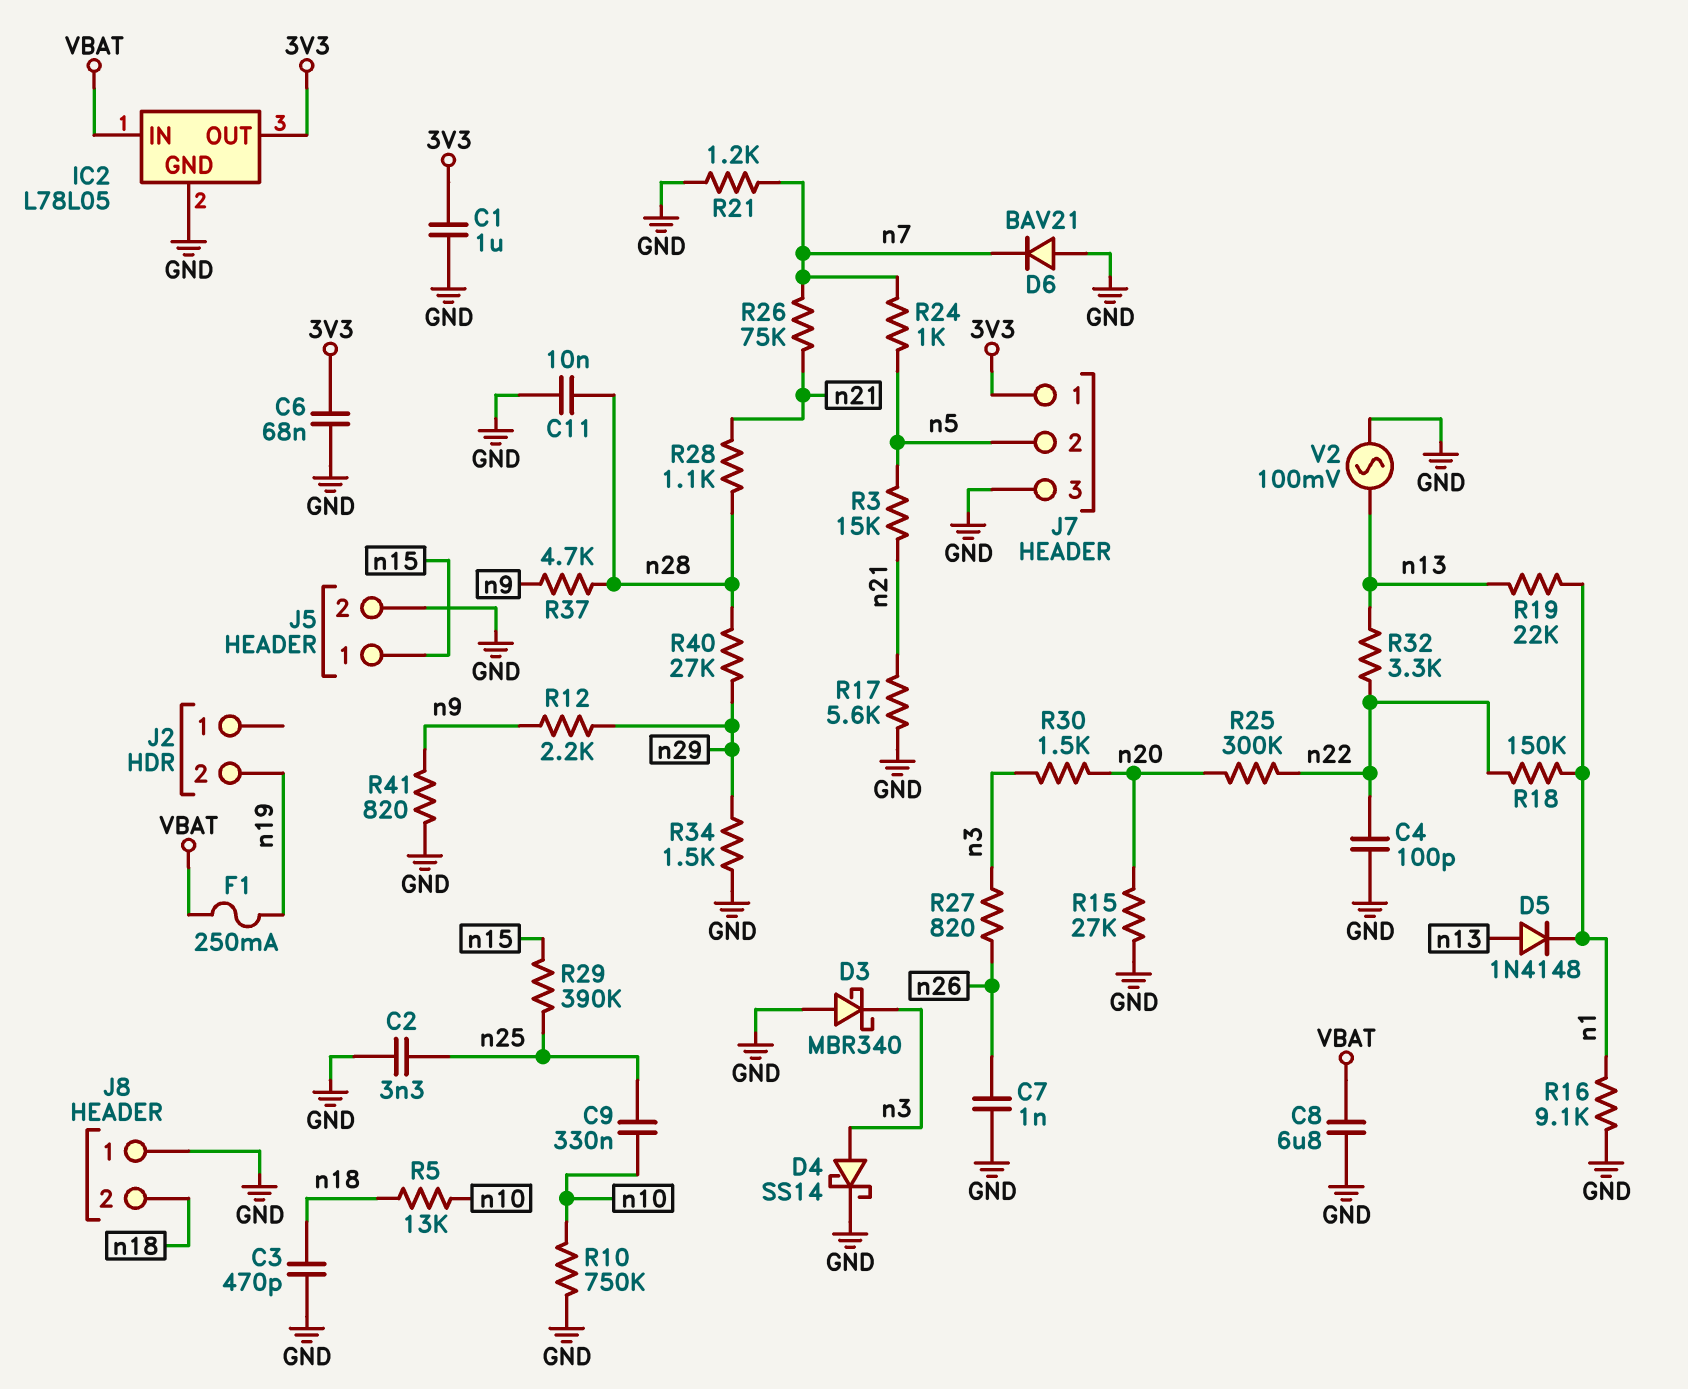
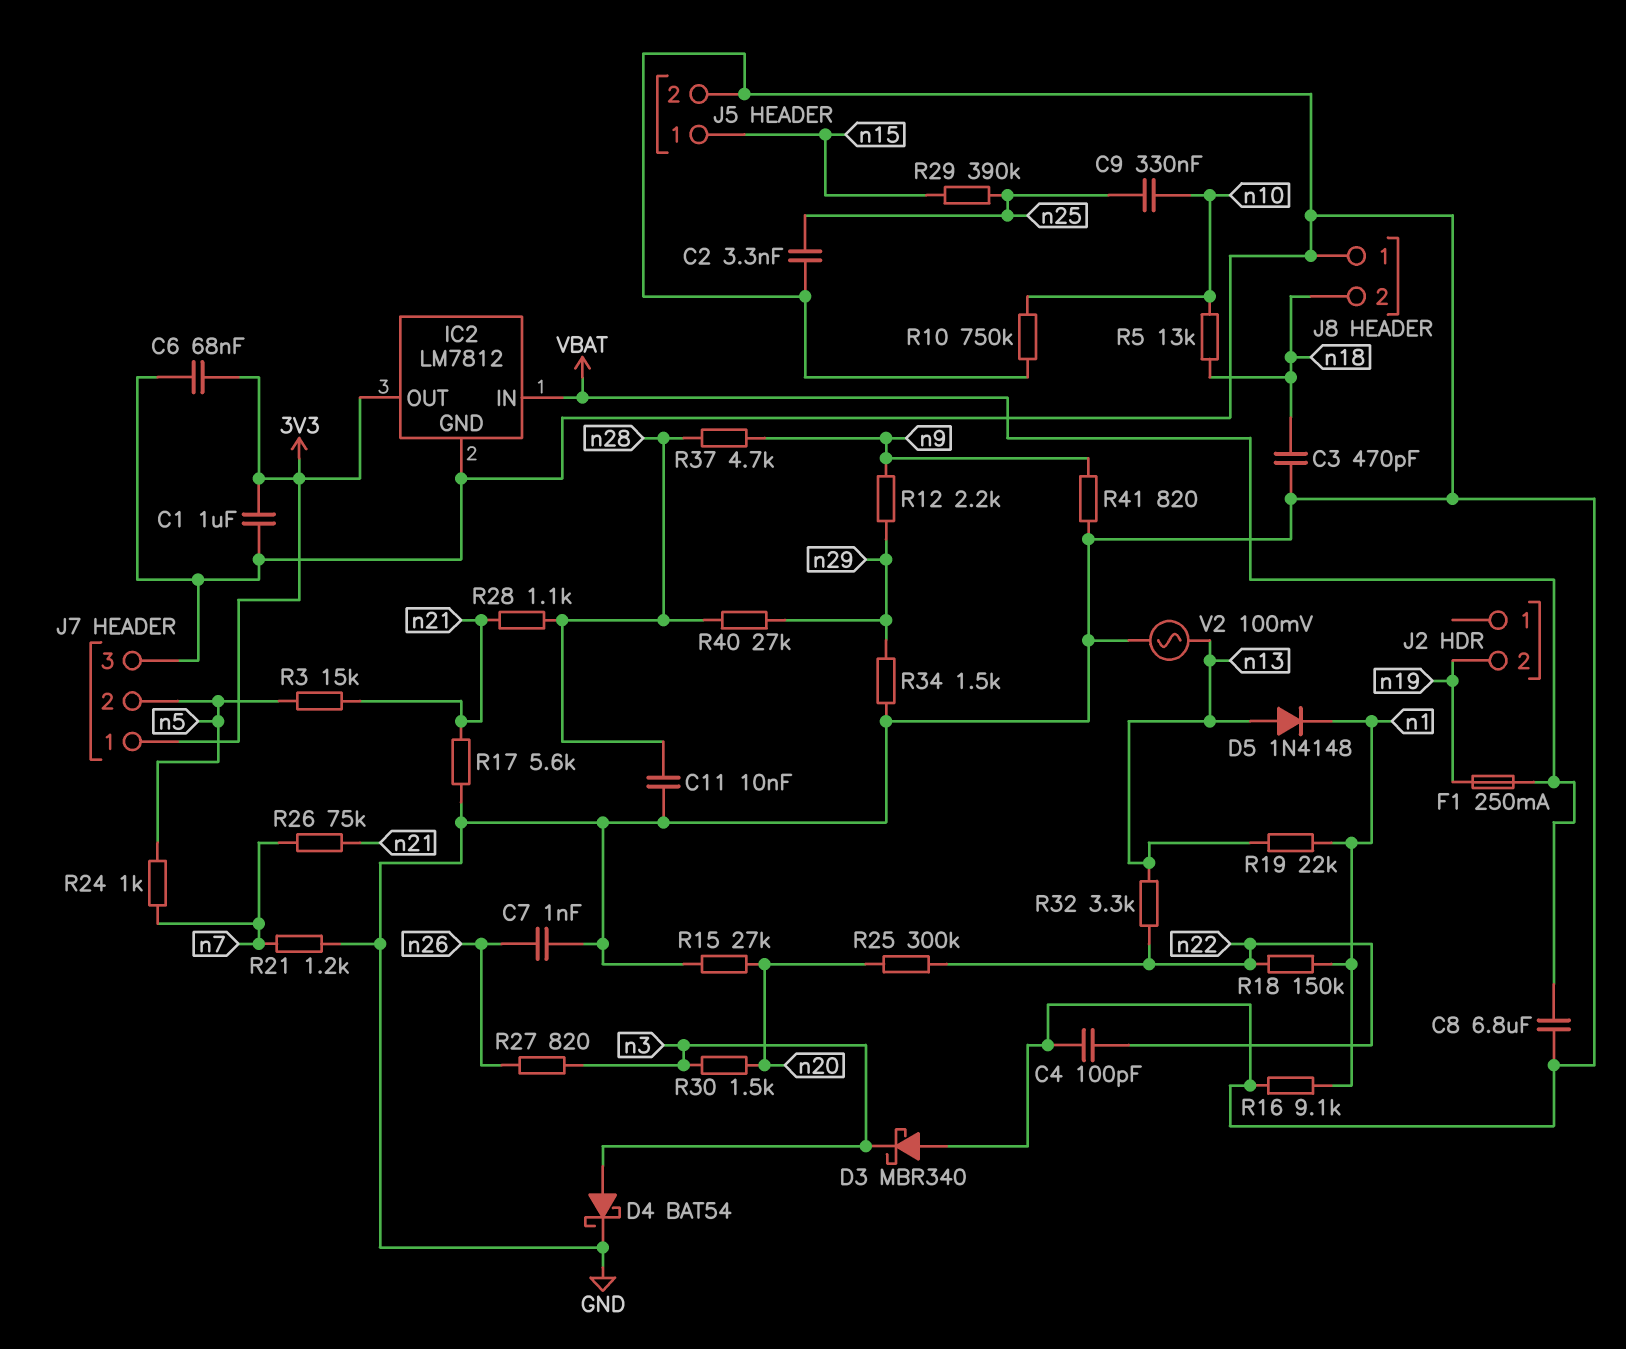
D4: schottky SS14 (A n3, K GND) -> schottky BAT54 (A n3, K GND)
D6: diode BAV21 (A GND, K n7) -> none
IC2: L78L05 -> LM7812

